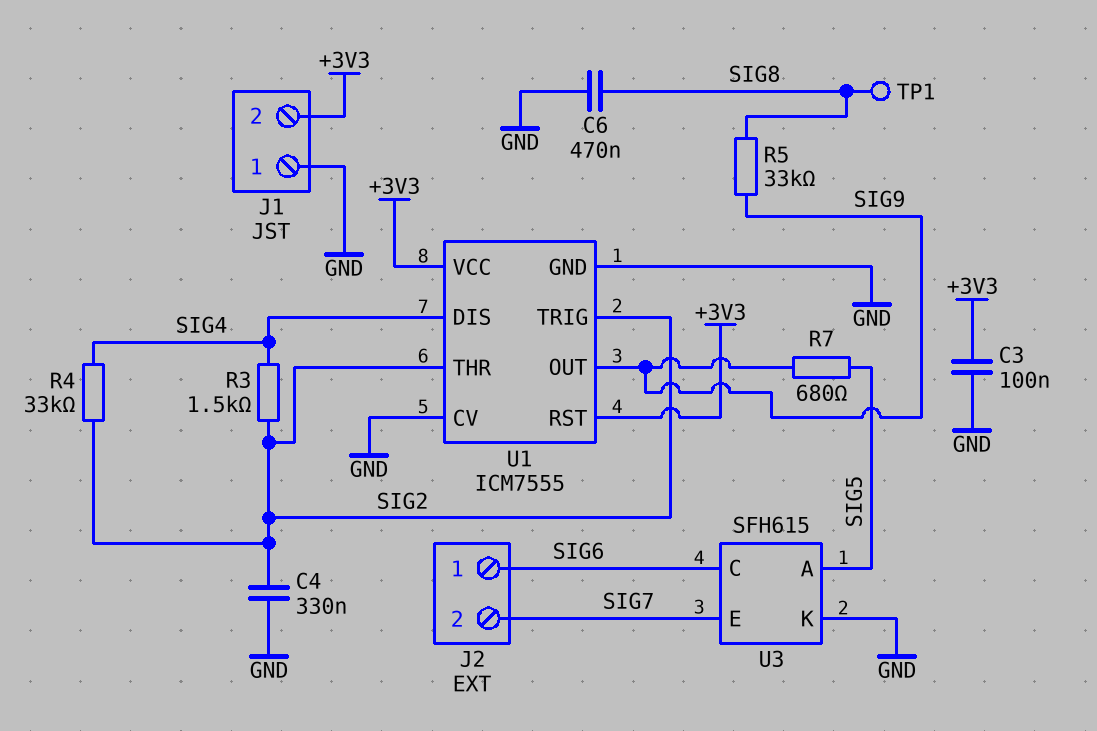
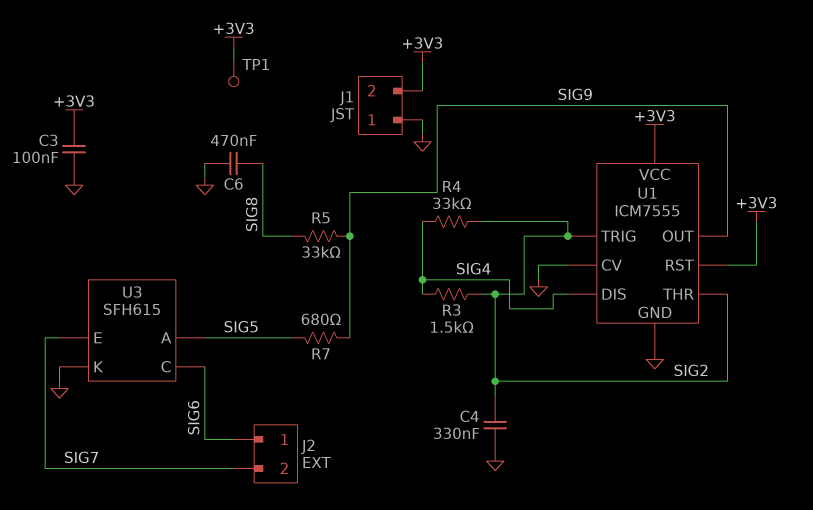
TP1: test point (SIG8) -> test point (+3V3)

